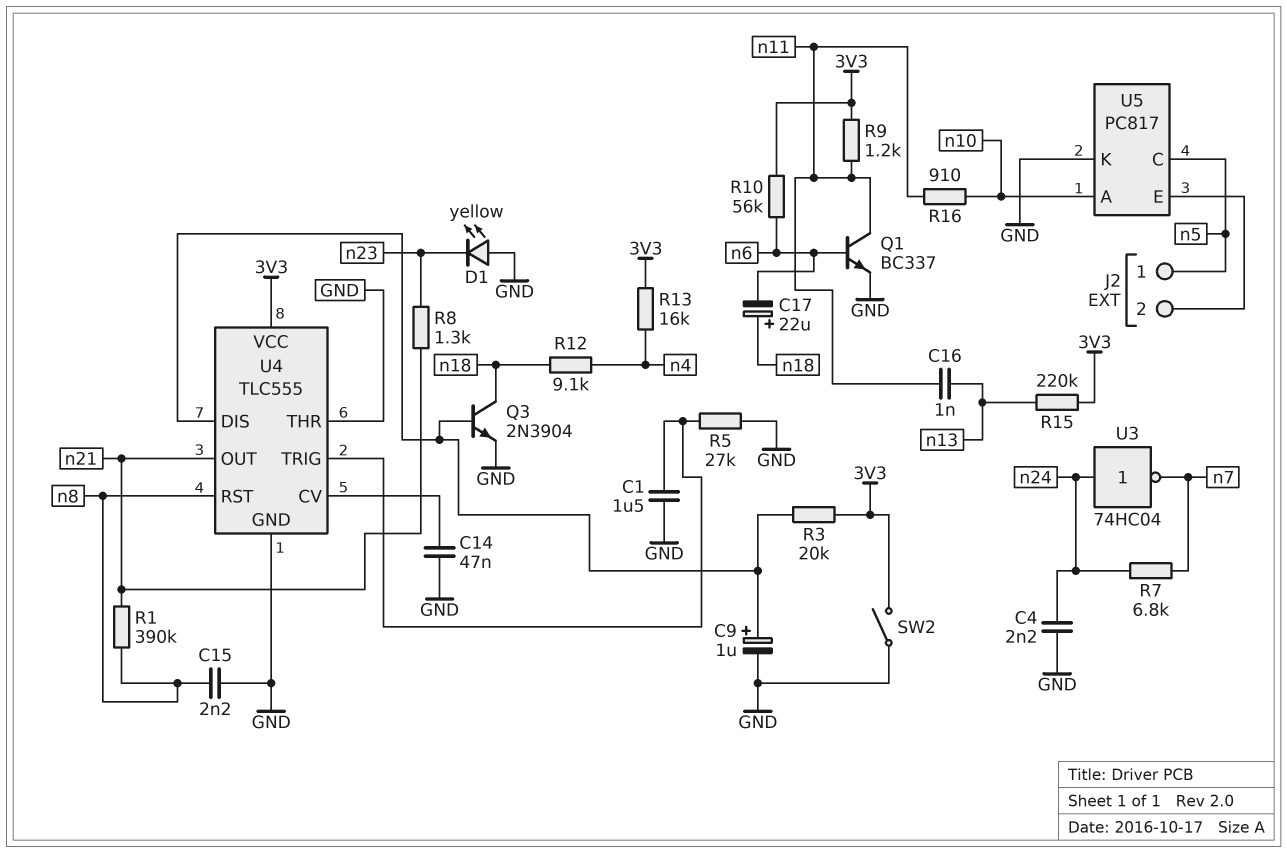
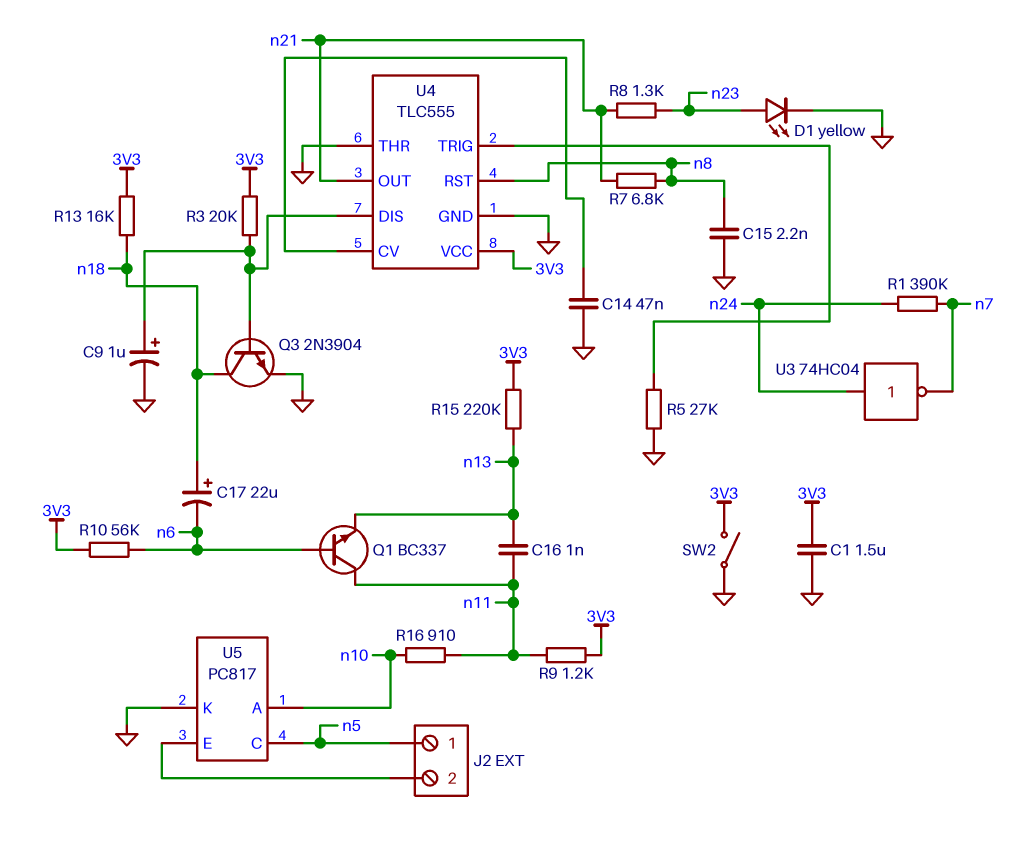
C1: 1.5uF (GND, U4/TRIG) -> 1.5uF (3V3, GND)
C4: 2.2nF (GND, n24) -> none
D1: LED yellow (A GND, K n23) -> LED yellow (A n23, K GND)
Q1: NPN BC337 (B n6, C n11, E GND) -> NPN BC337 (B n6, C n11, E n13)
R1: 390k (n8, n21) -> 390k (n7, n24)
R7: 6.8k (n7, n24) -> 6.8k (n8, n21)
R12: 9.1k (n4, n18) -> none
R13: 16k (3V3, n4) -> 16k (3V3, n18)

